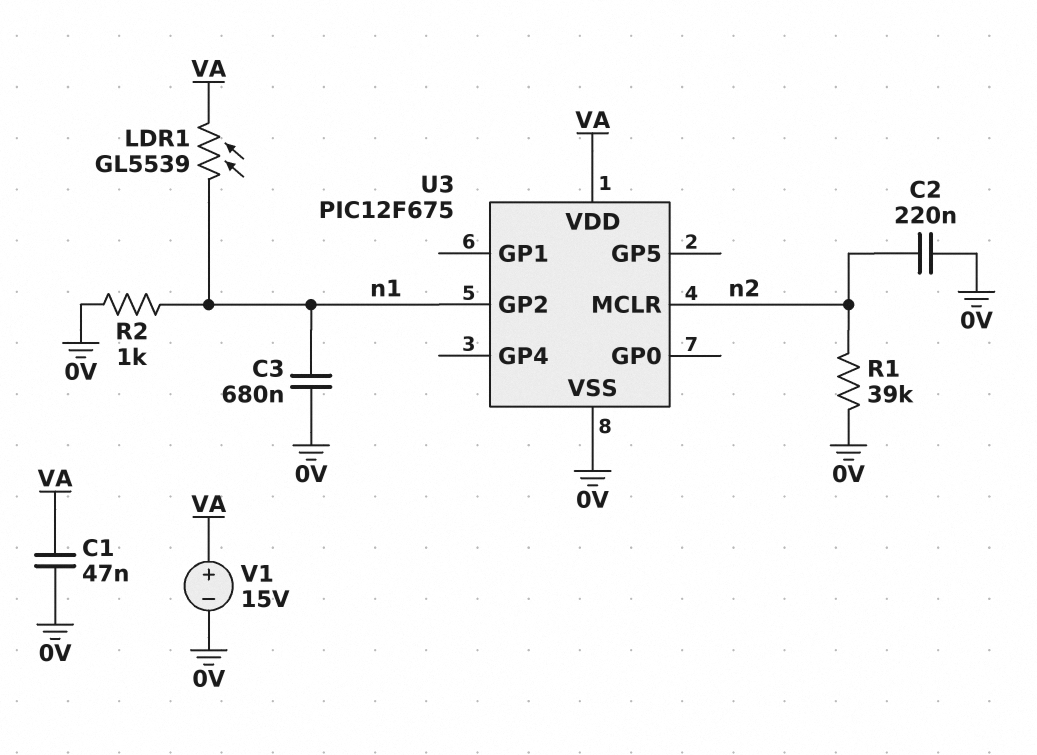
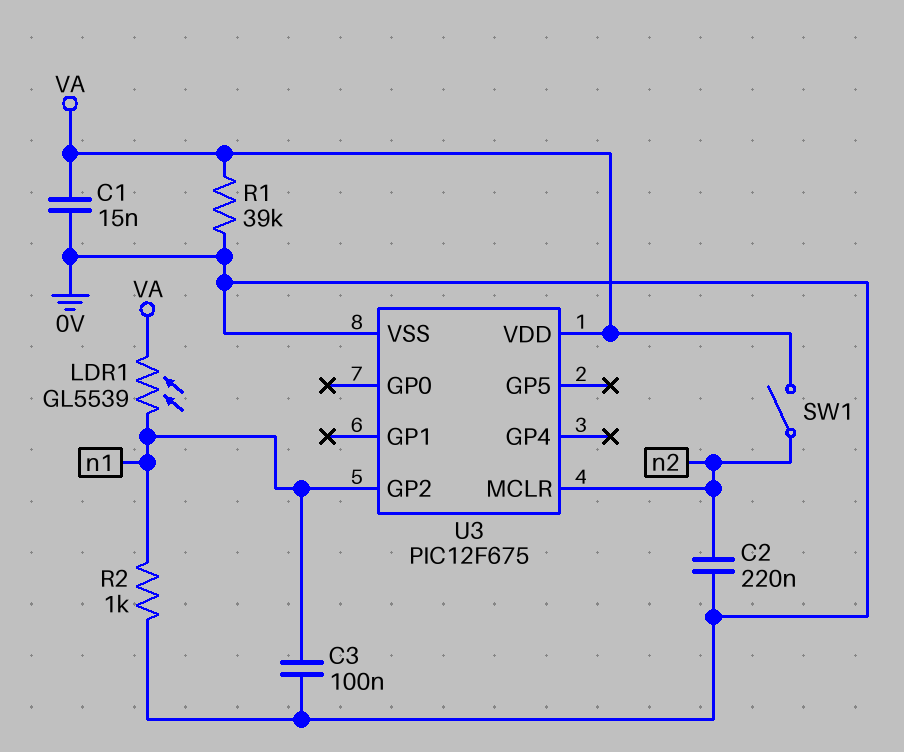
C1: 47nF (0V, VA) -> 15nF (0V, VA)
C3: 680nF (0V, n1) -> 100nF (0V, n1)
R1: 39k (0V, n2) -> 39k (0V, VA)
SW1: none -> switch (VA, n2)
V1: 15V (plus VA, minus 0V) -> none

